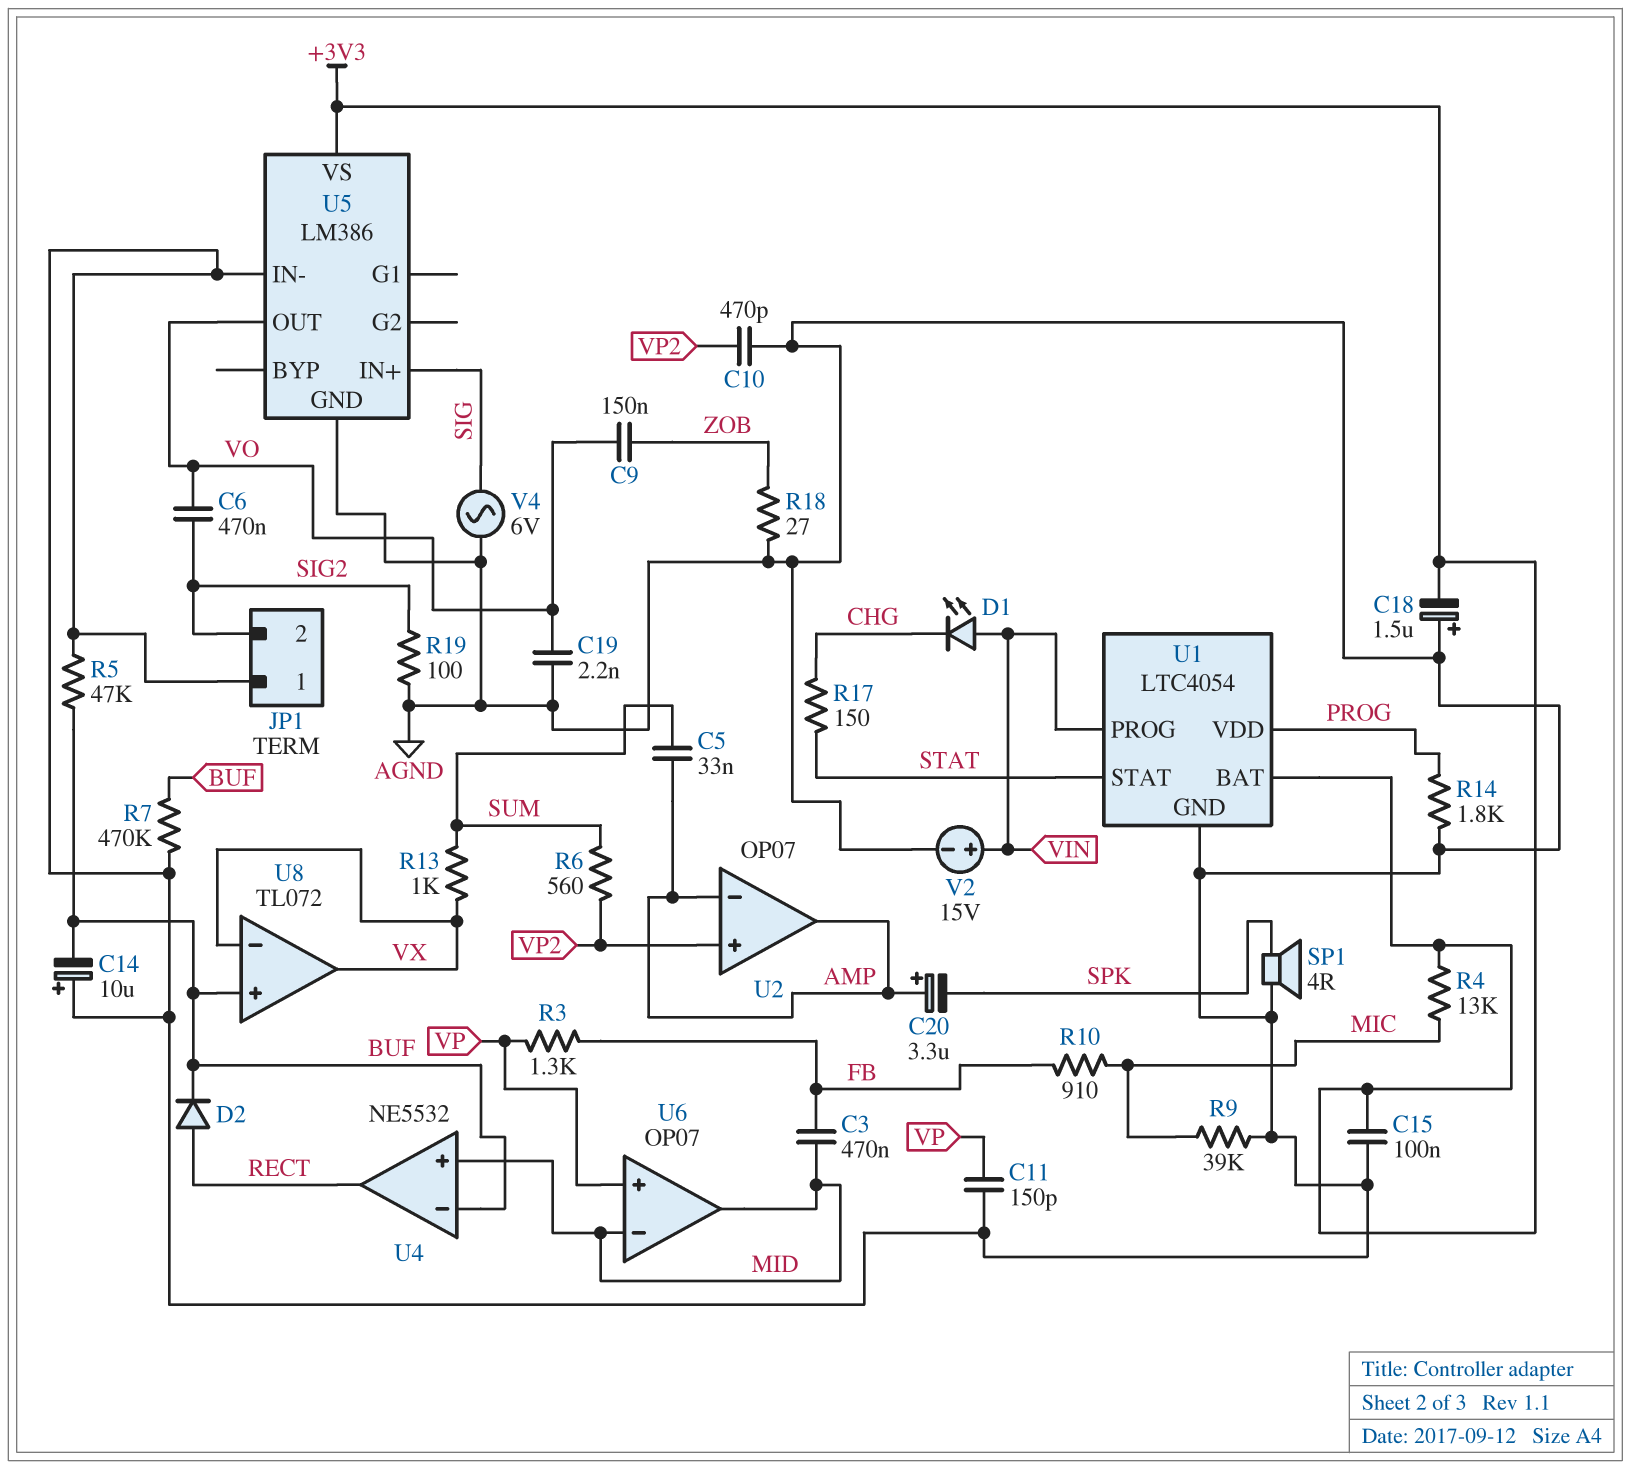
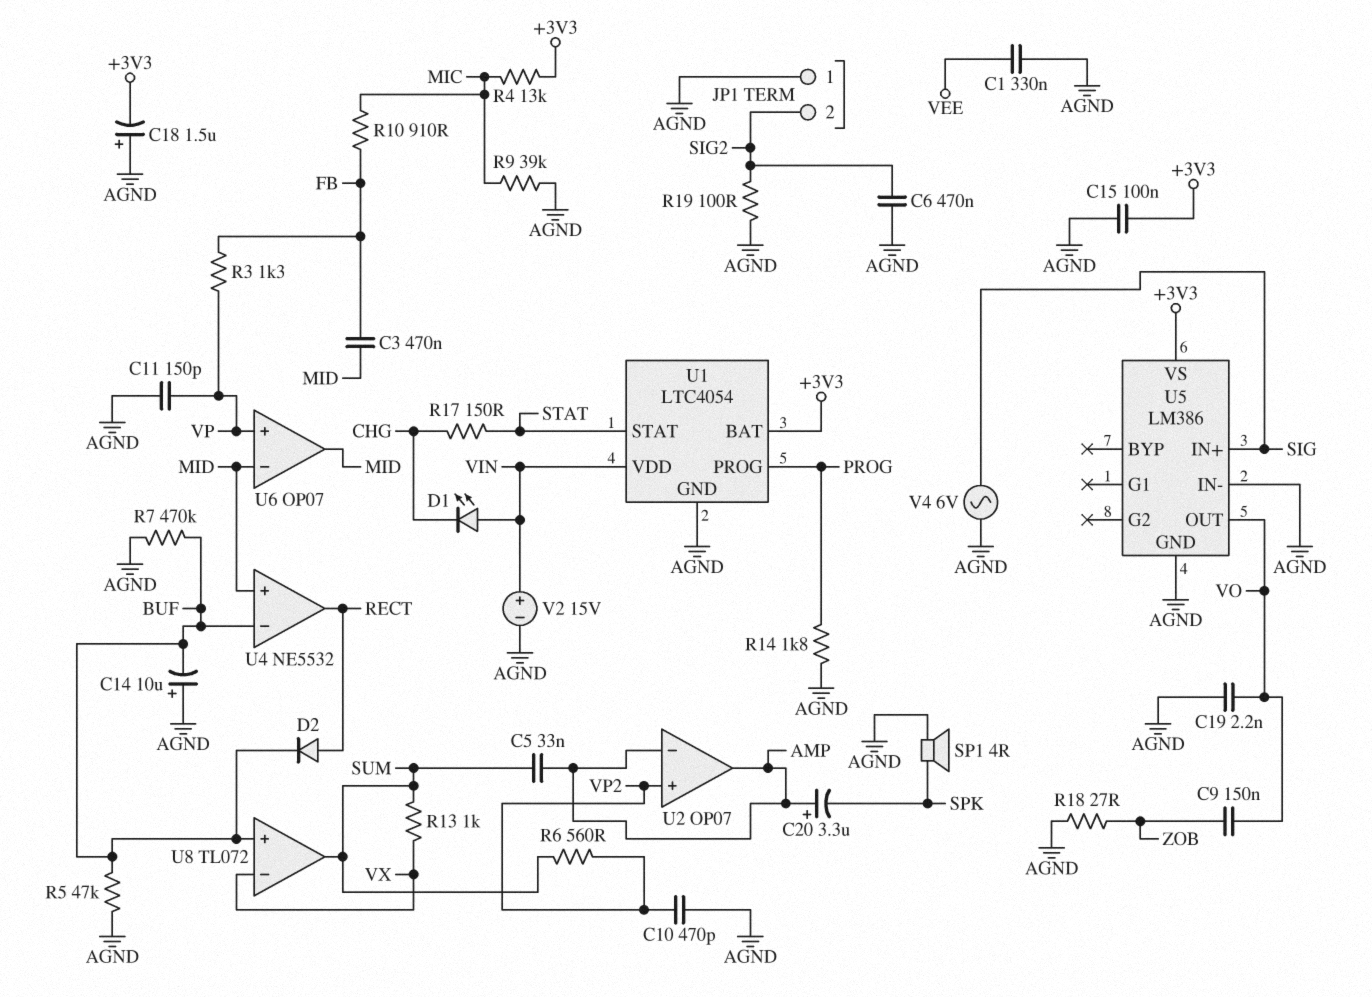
C1: none -> 330nF (AGND, VEE)
C6: 470nF (SIG2, VO) -> 470nF (AGND, SIG2)
U1 pin PROG: VIN -> PROG
U1 pin VDD: PROG -> VIN
U8 pin out: VX -> SUM

